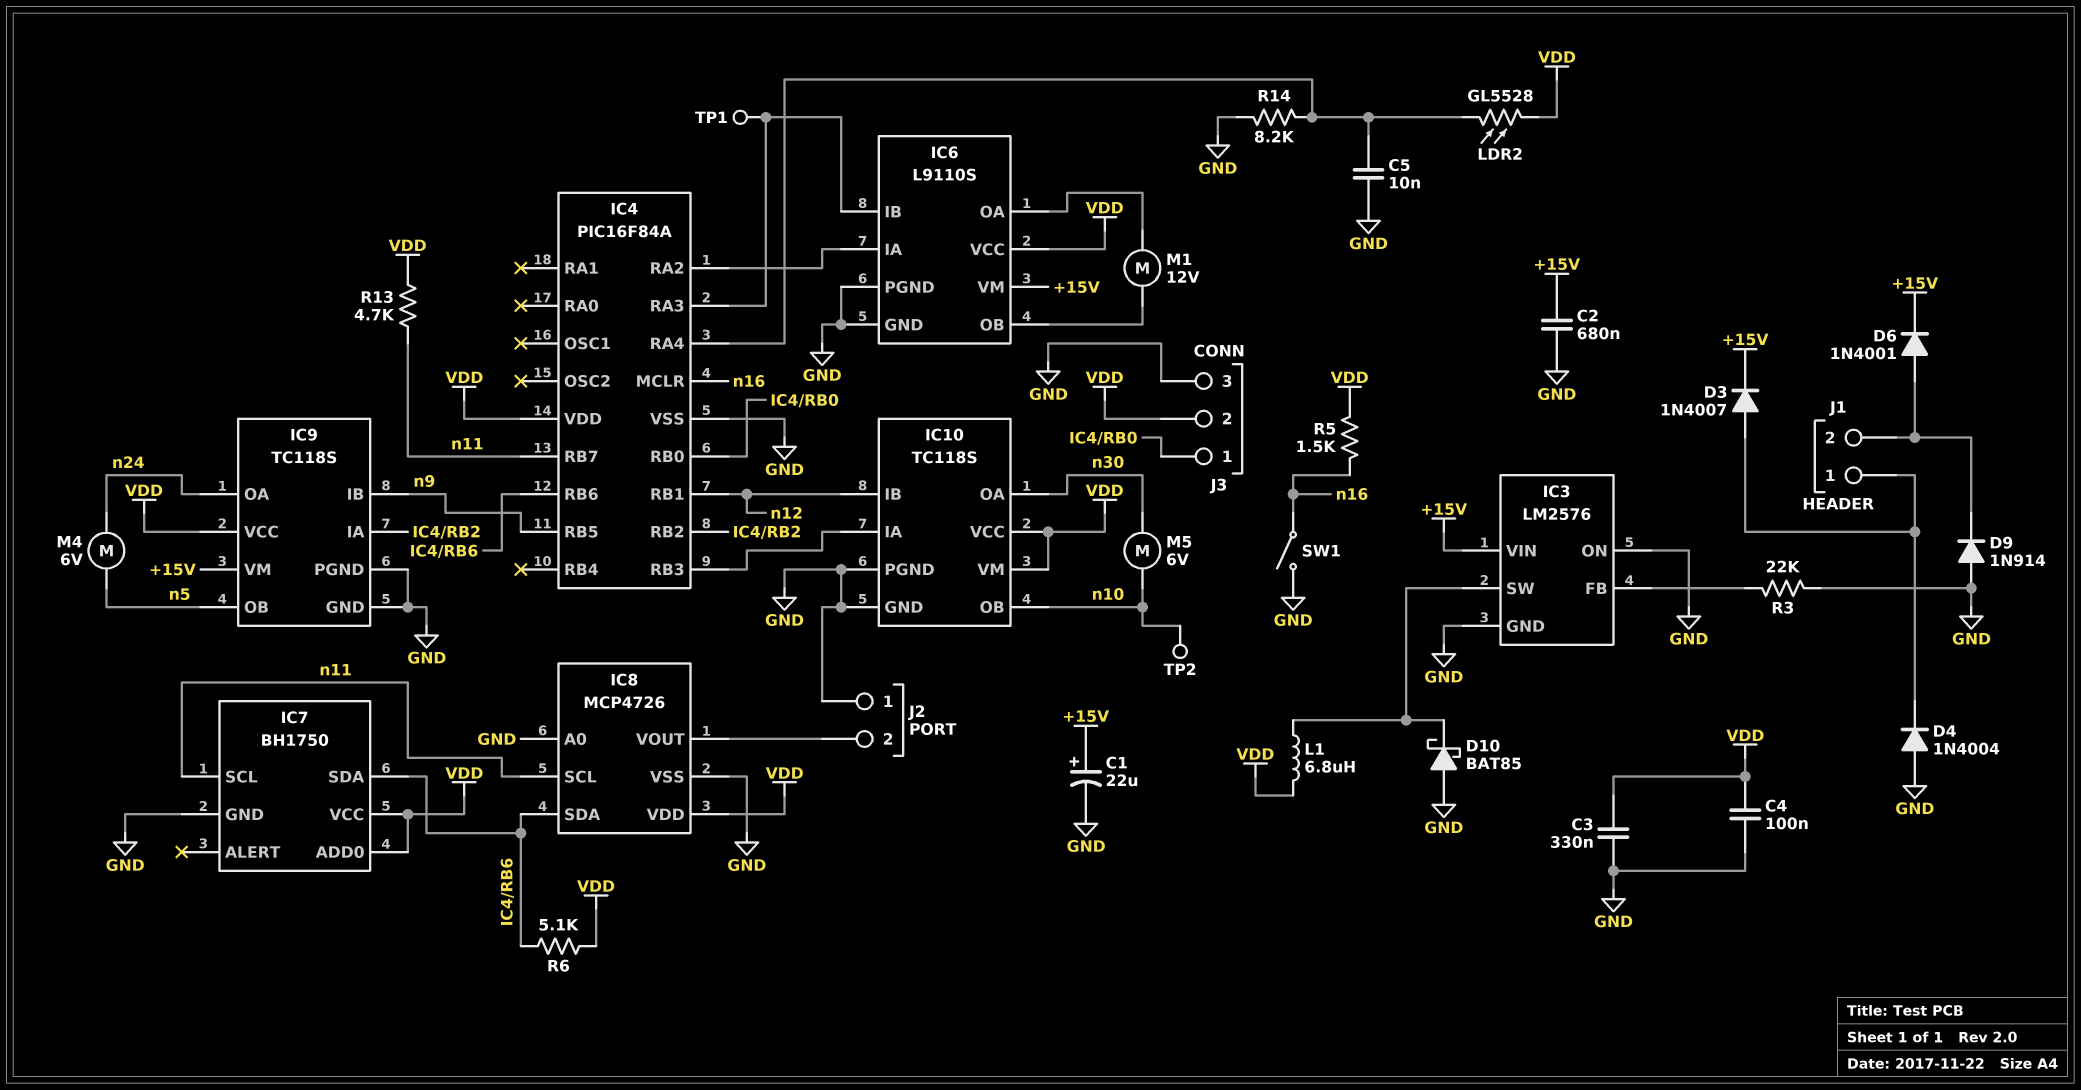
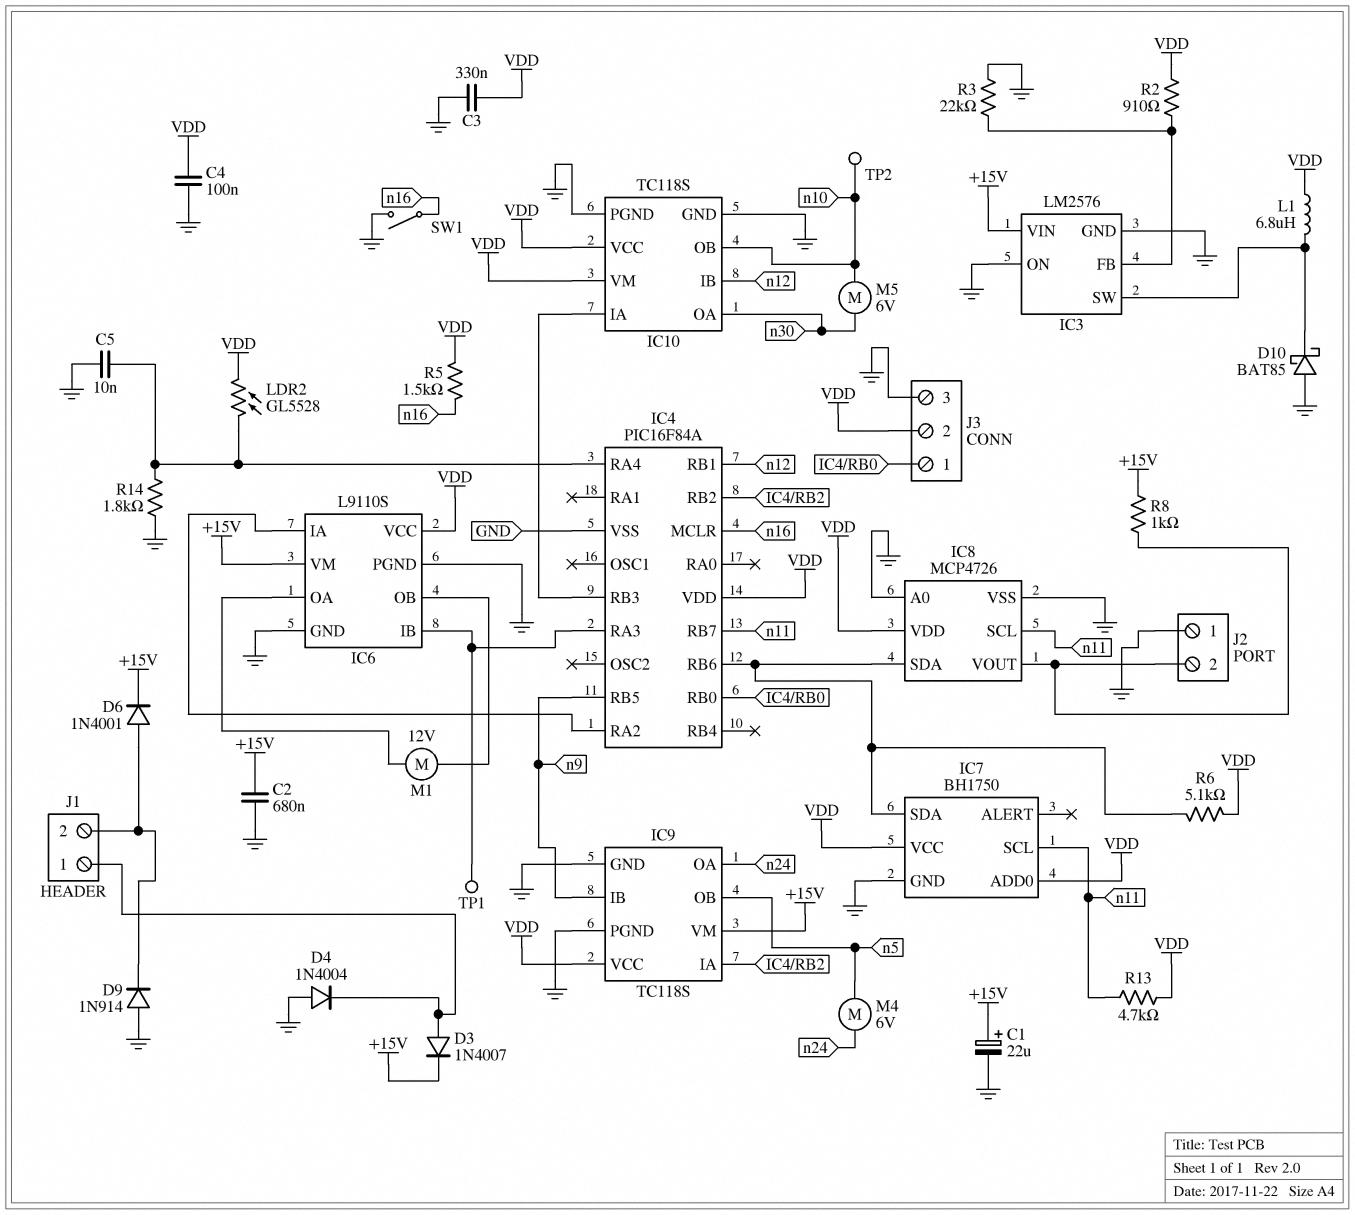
R2: none -> 910 (IC3/FB, VDD)
R8: none -> 1k (+15V, IC8/VOUT)
R14: 8.2k (GND, IC4/RA4) -> 1.8k (GND, IC4/RA4)

